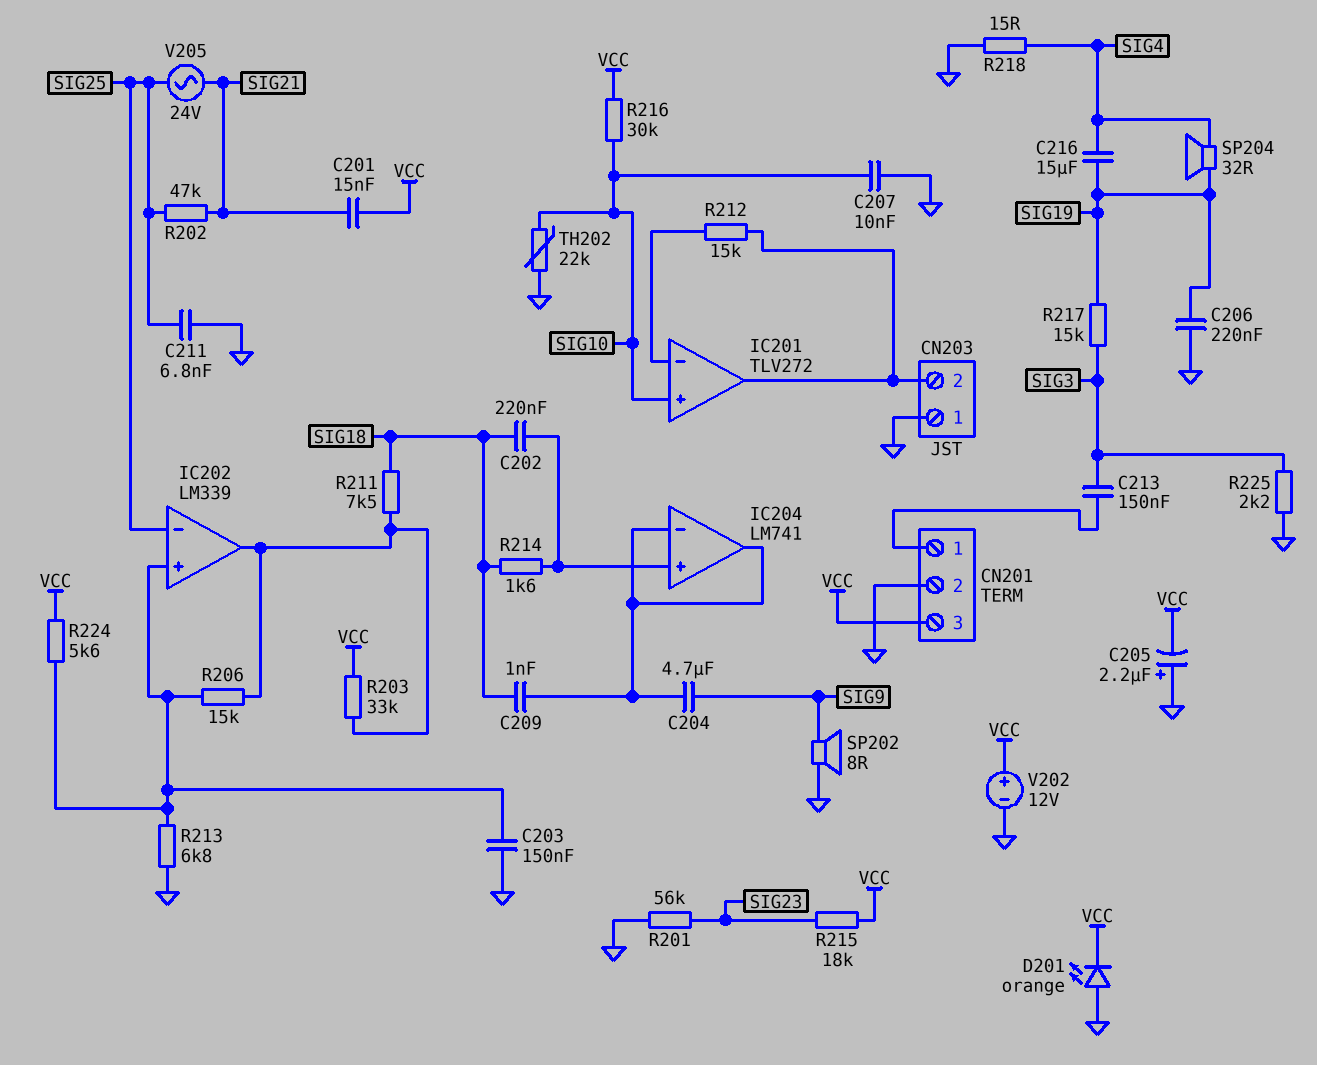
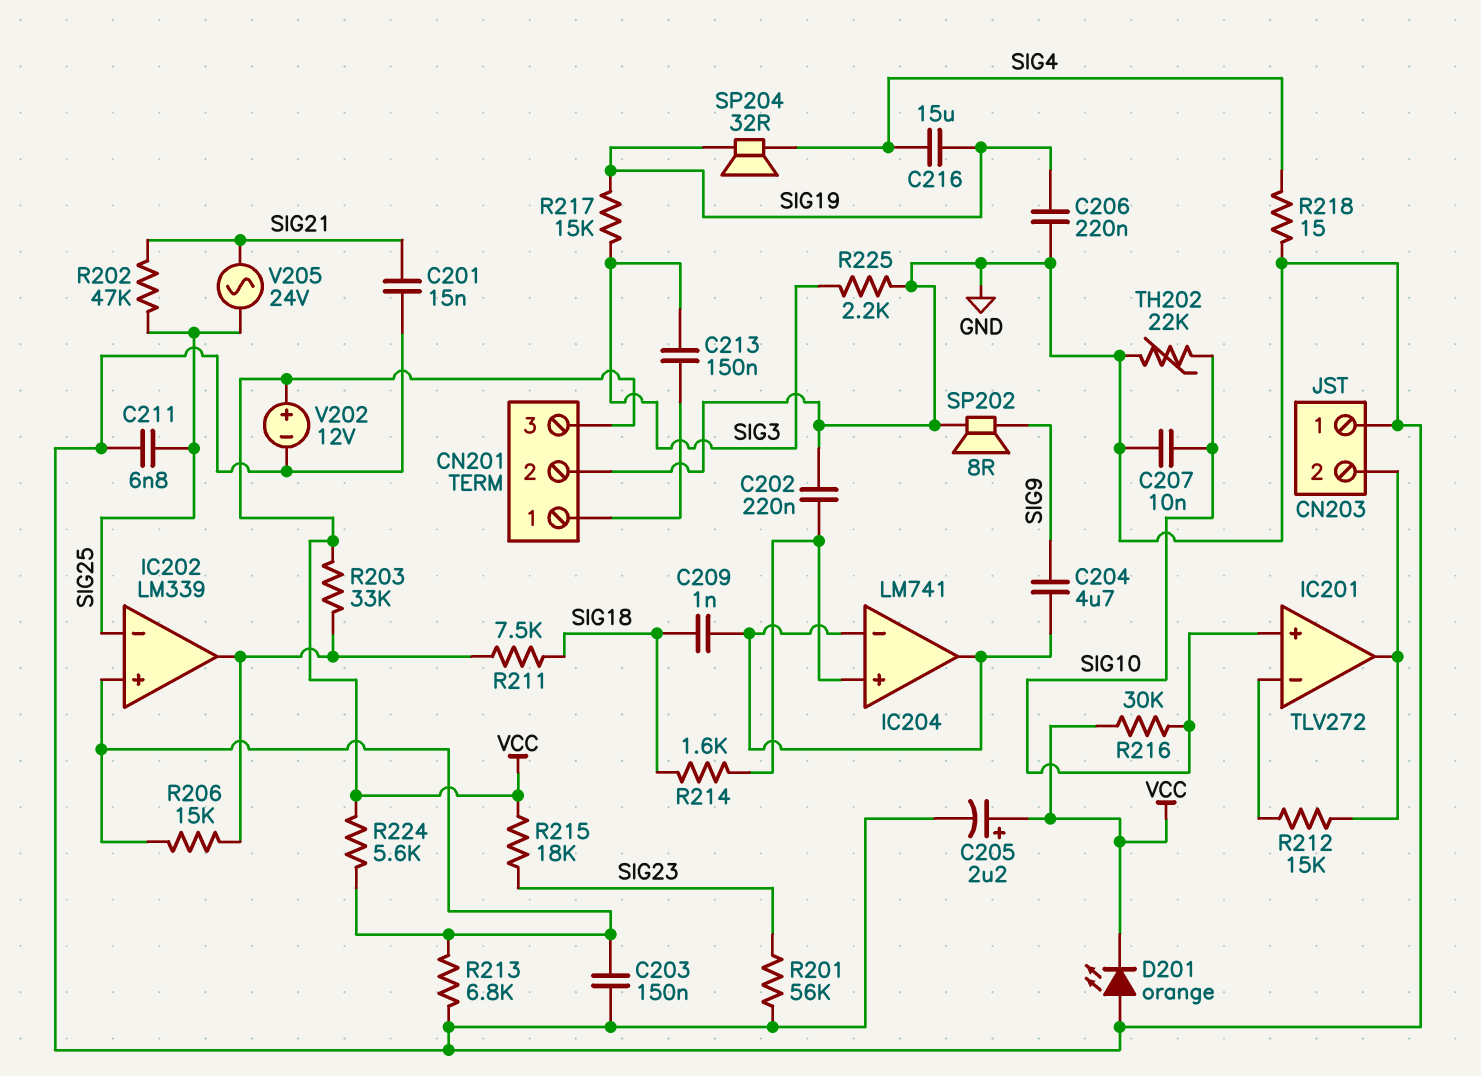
C201: 15nF (SIG21, VCC) -> 15nF (GND, SIG21)
C202: 220nF (IC204/in+, SIG18) -> 220nF (GND, IC204/in+)
C205: 2.2uF (plus GND, minus VCC) -> 2.2uF (plus VCC, minus GND)

